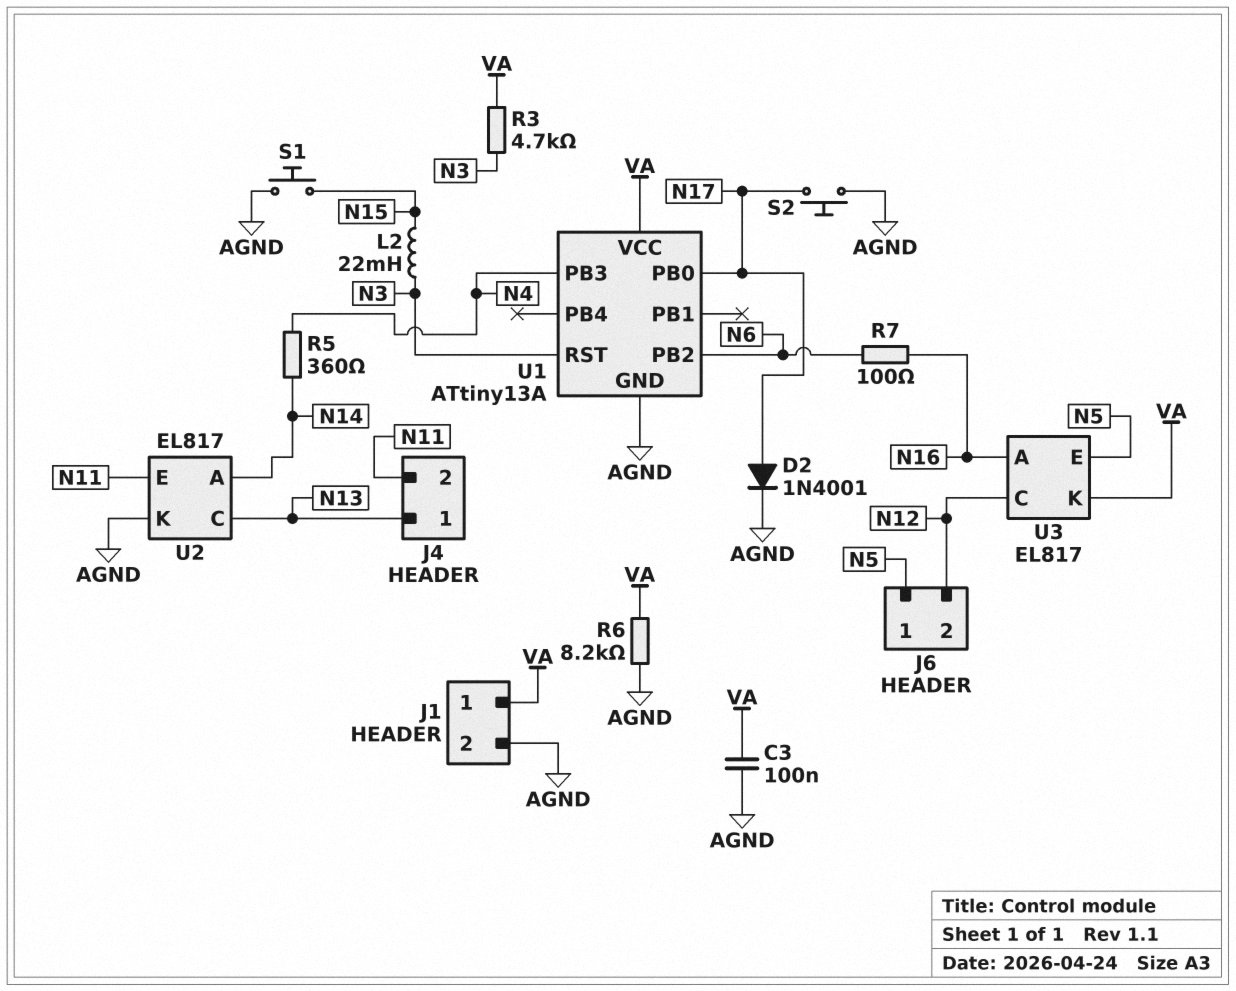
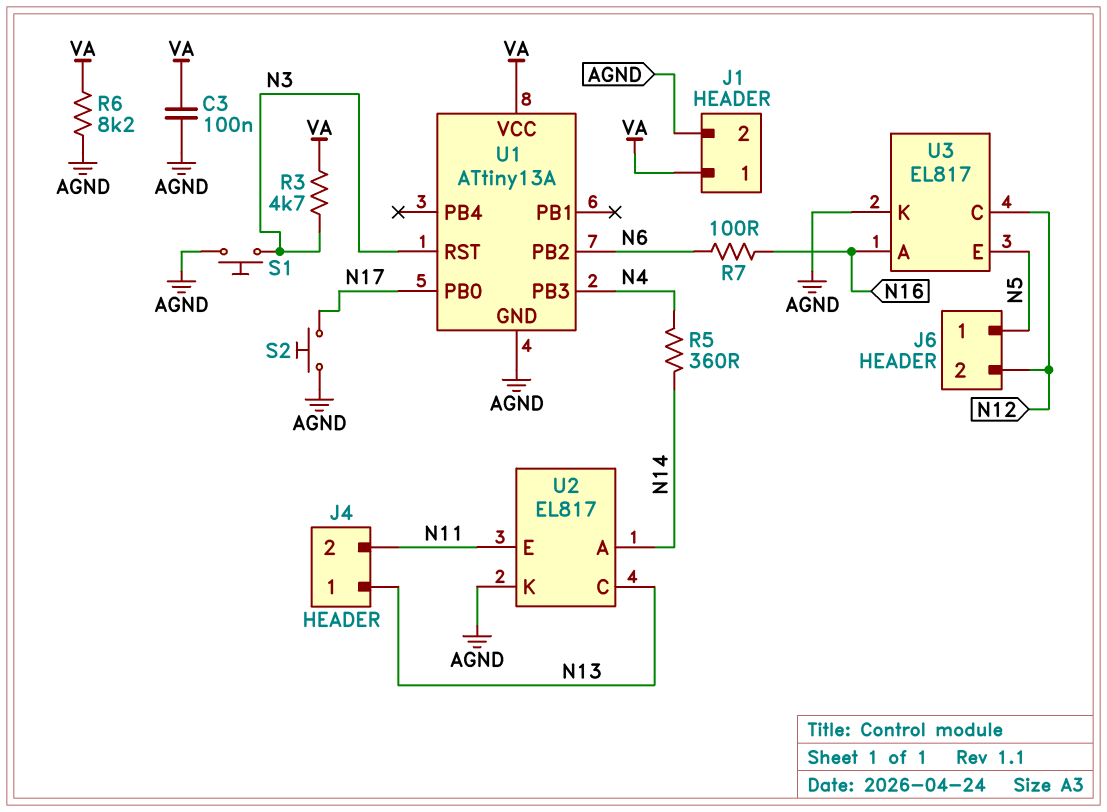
D2: diode 1N4001 (A N17, K AGND) -> none
L2: 22mH (N3, N15) -> none
S1: button (AGND, N15) -> button (AGND, N3)
U3 pin K: VA -> AGND

